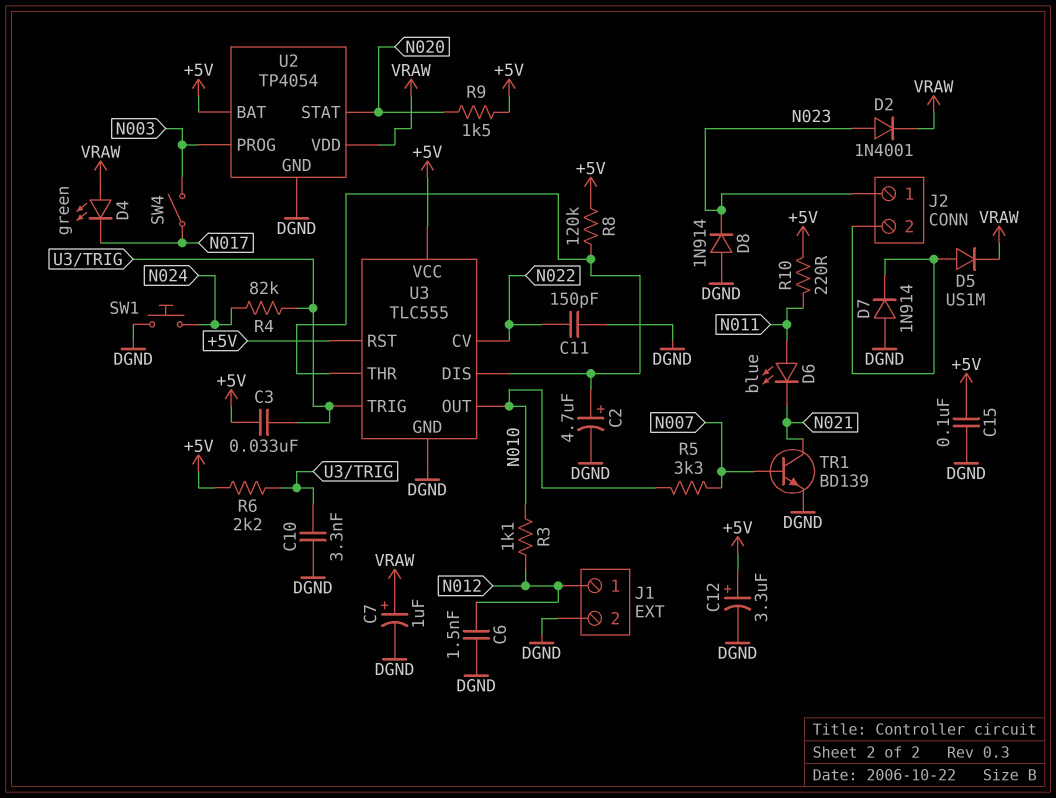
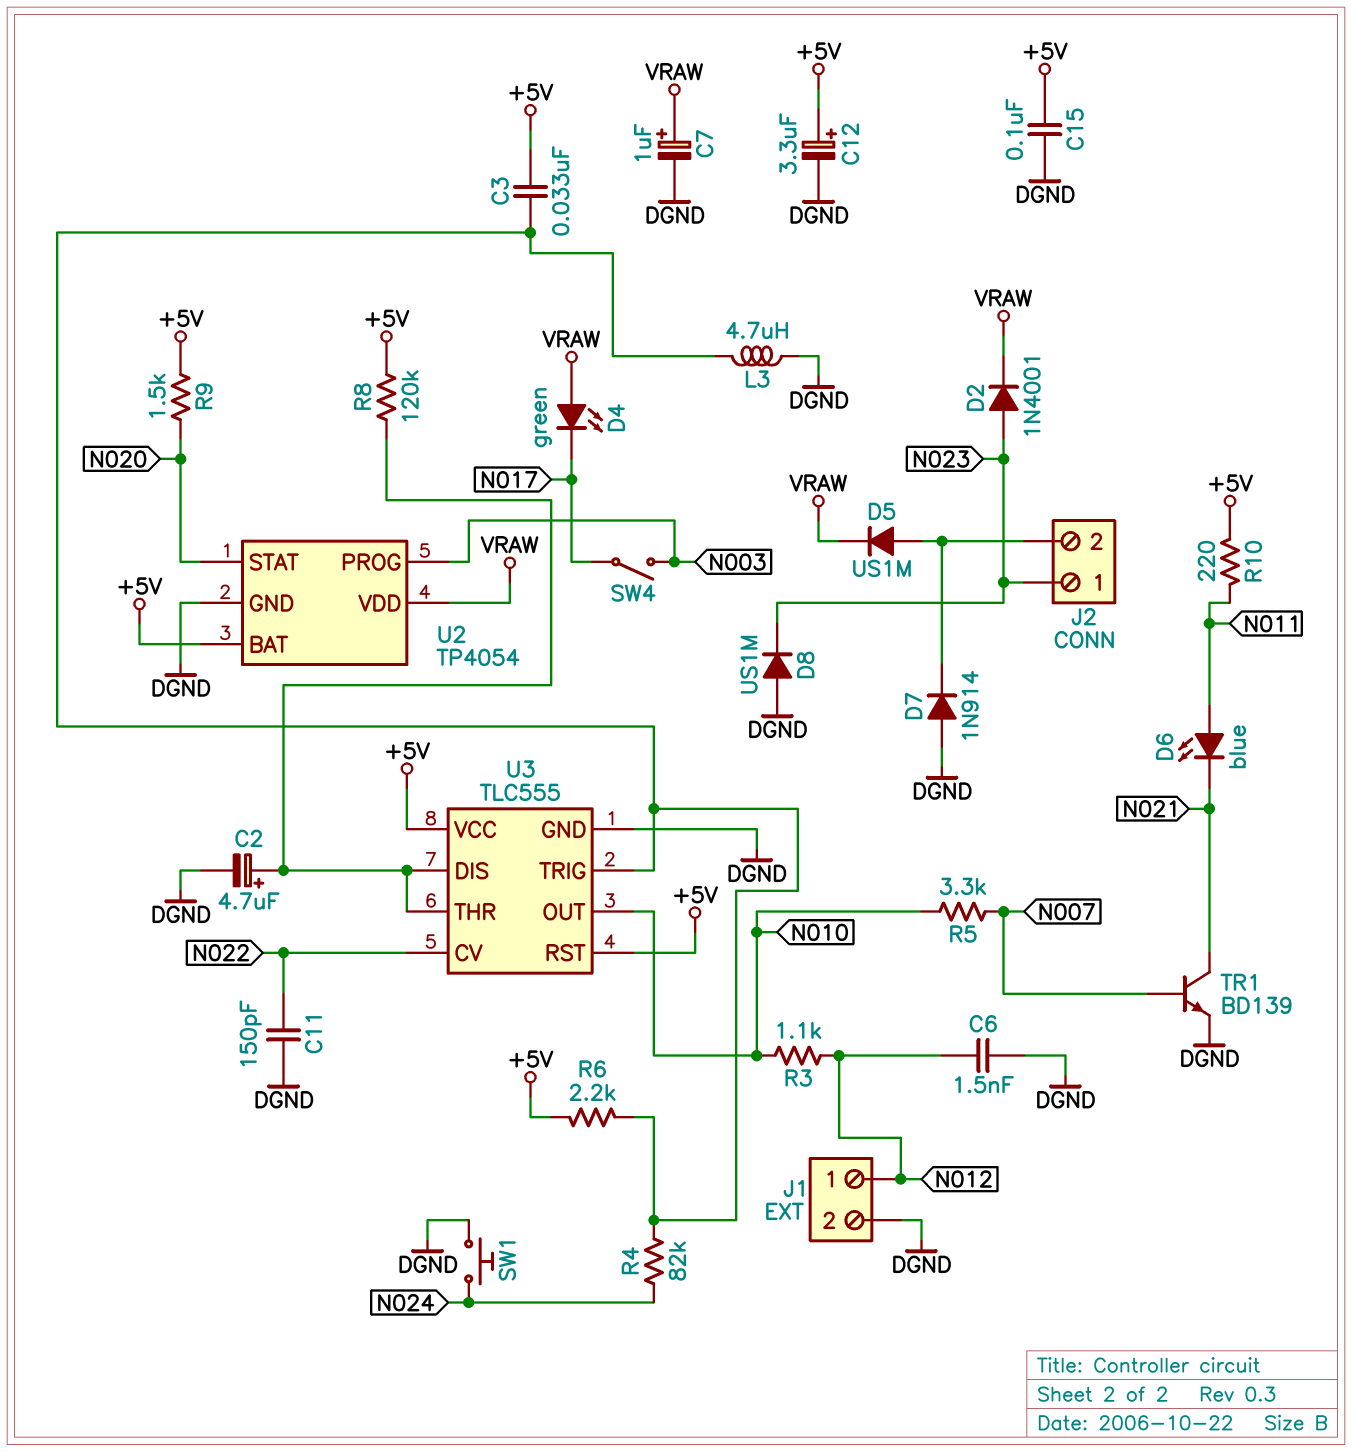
C10: 3.3nF (DGND, U3/TRIG) -> none
D8: diode 1N914 (A DGND, K N023) -> diode US1M (A DGND, K N023)
L3: none -> 4.7uH (DGND, U3/TRIG)

